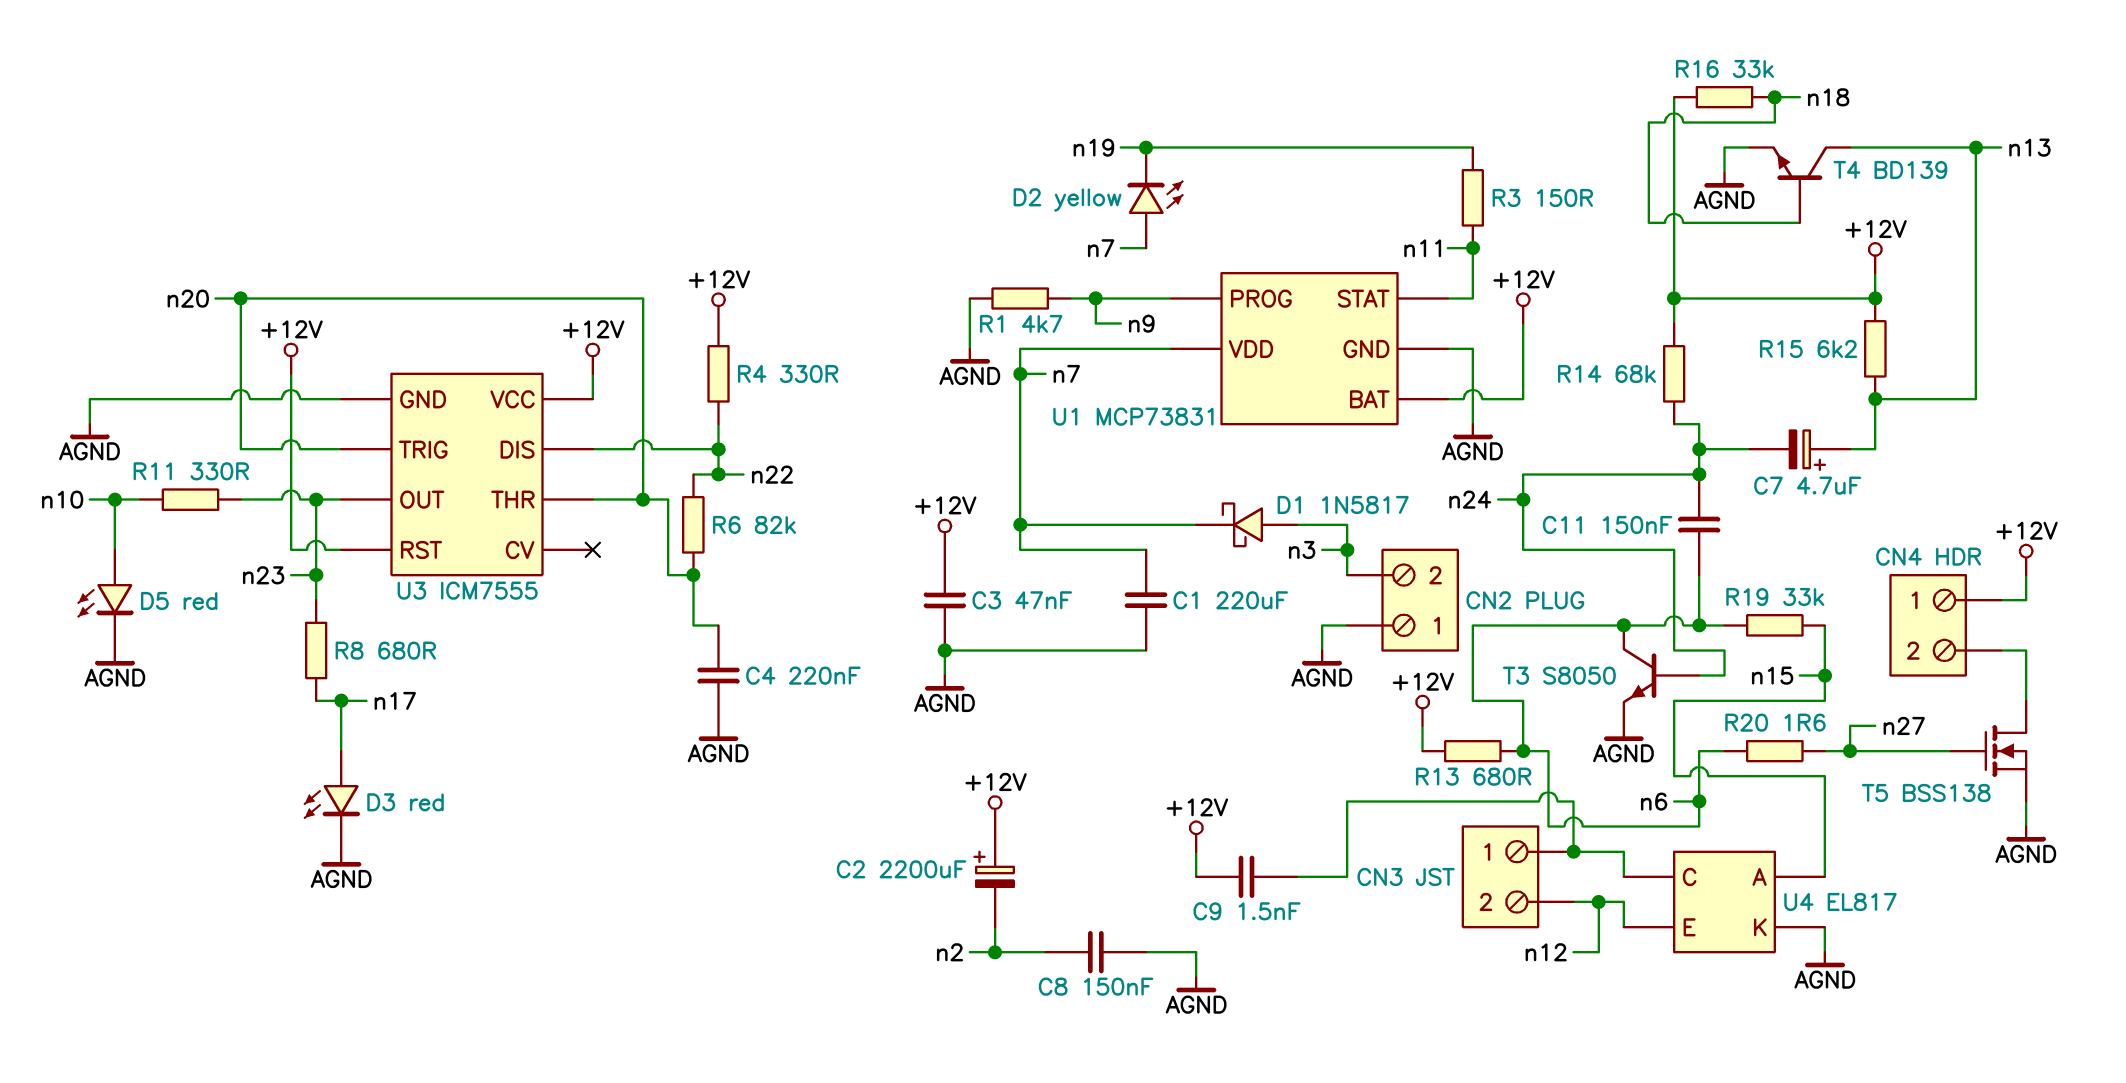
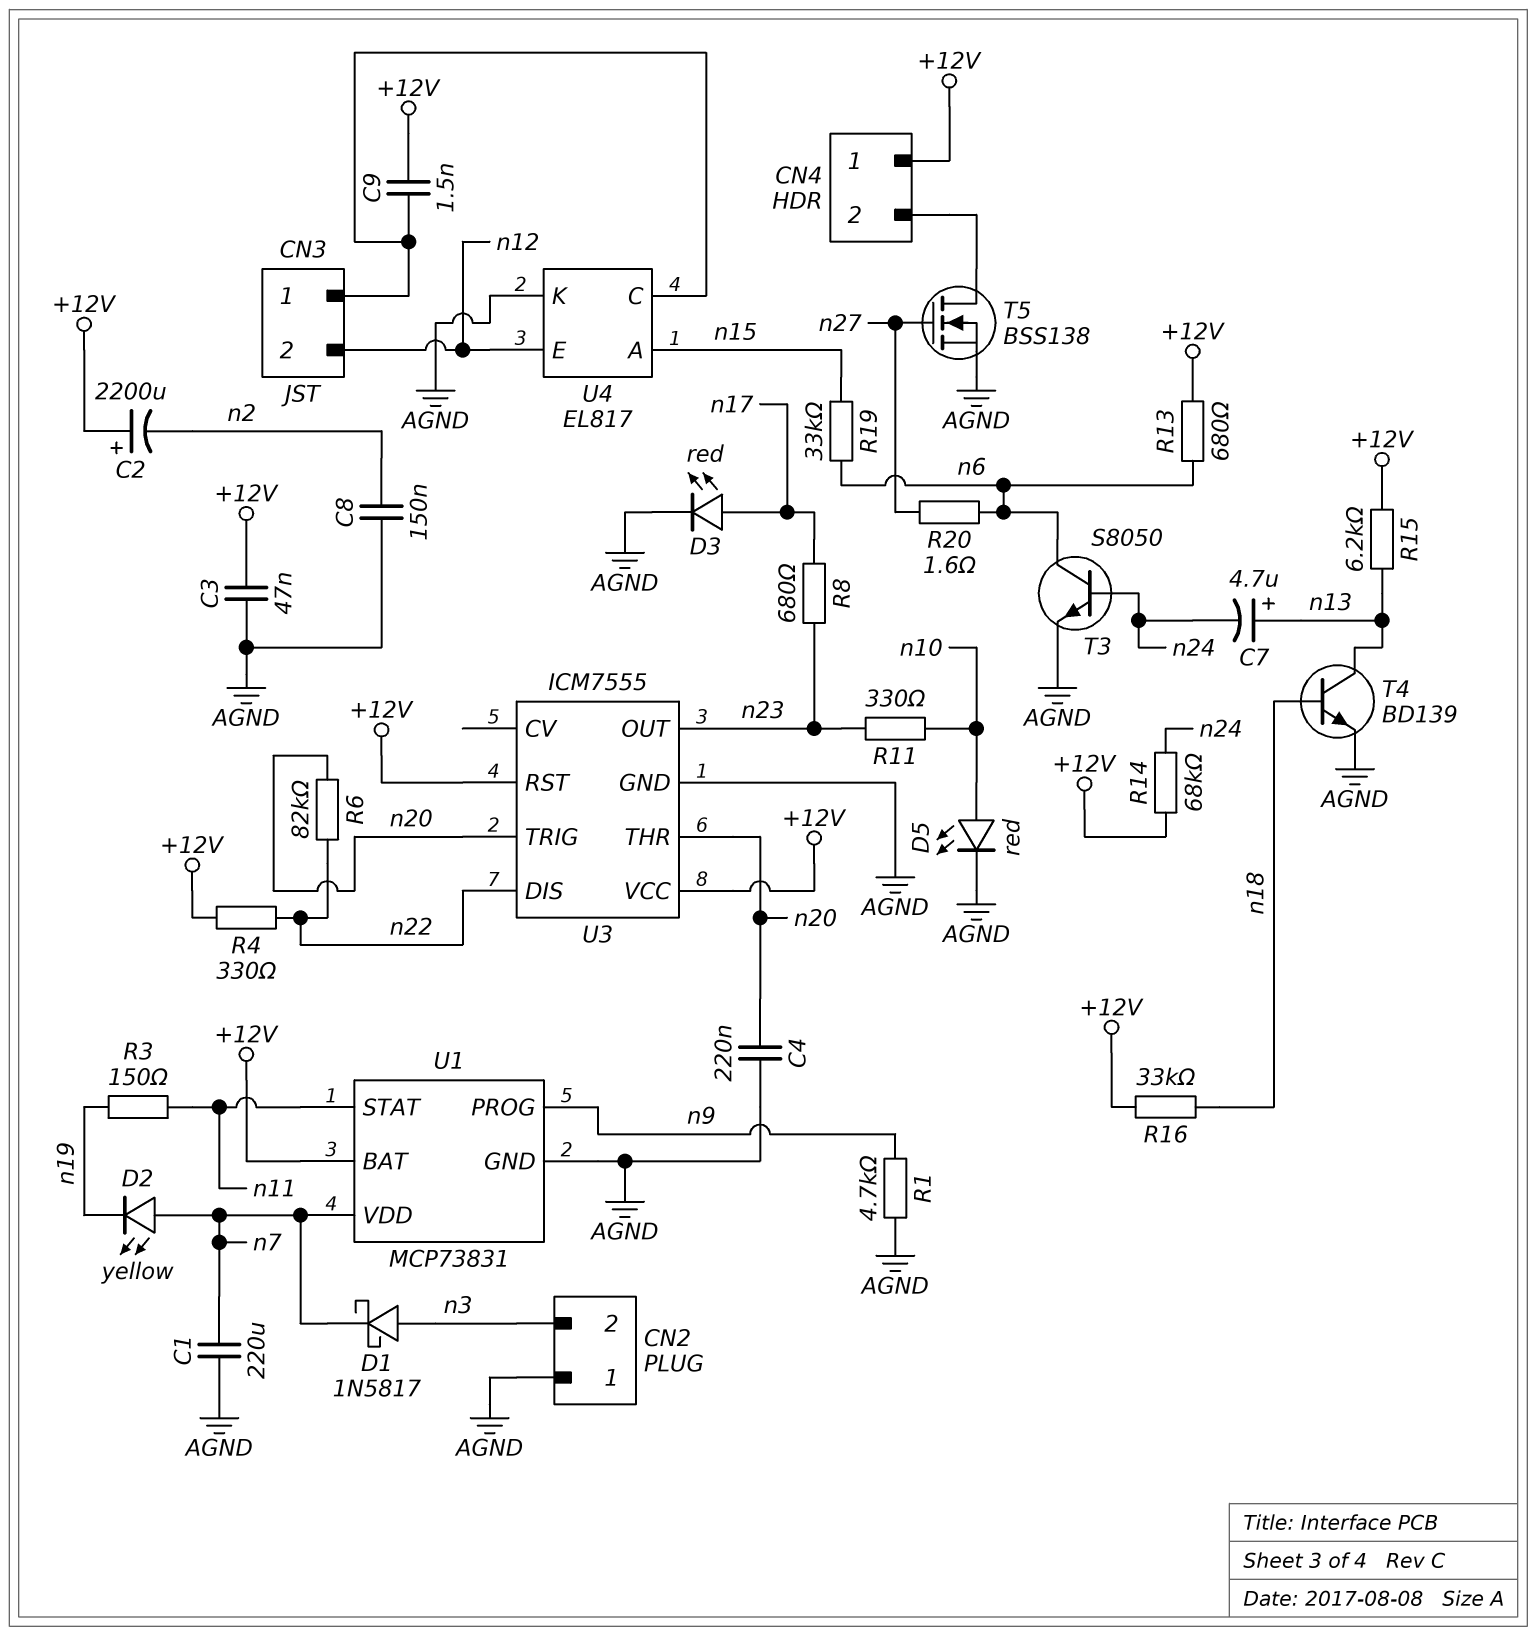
C11: 150nF (n6, n24) -> none

